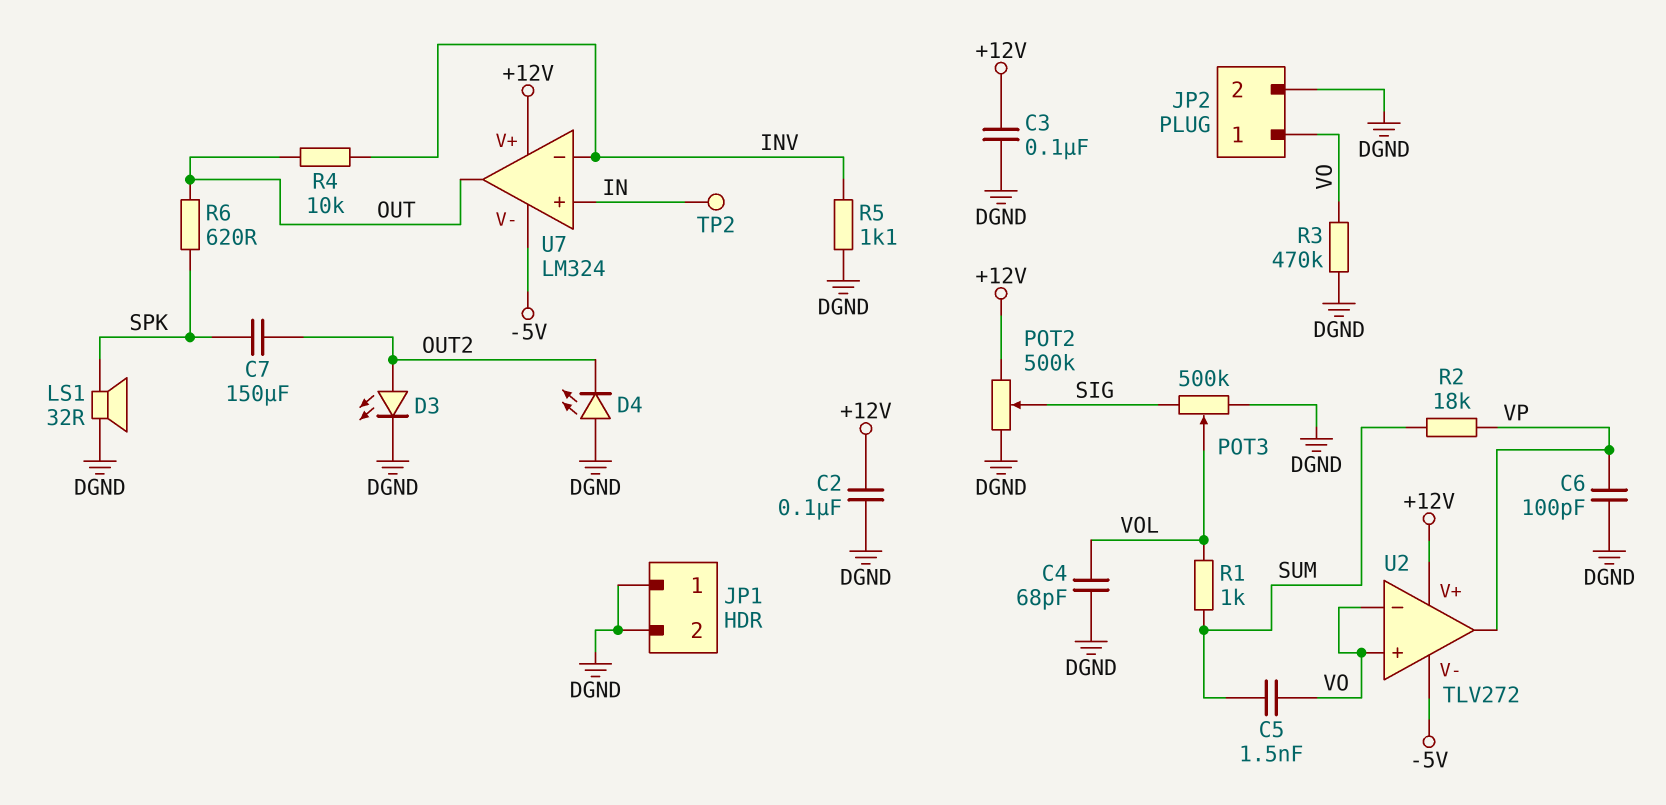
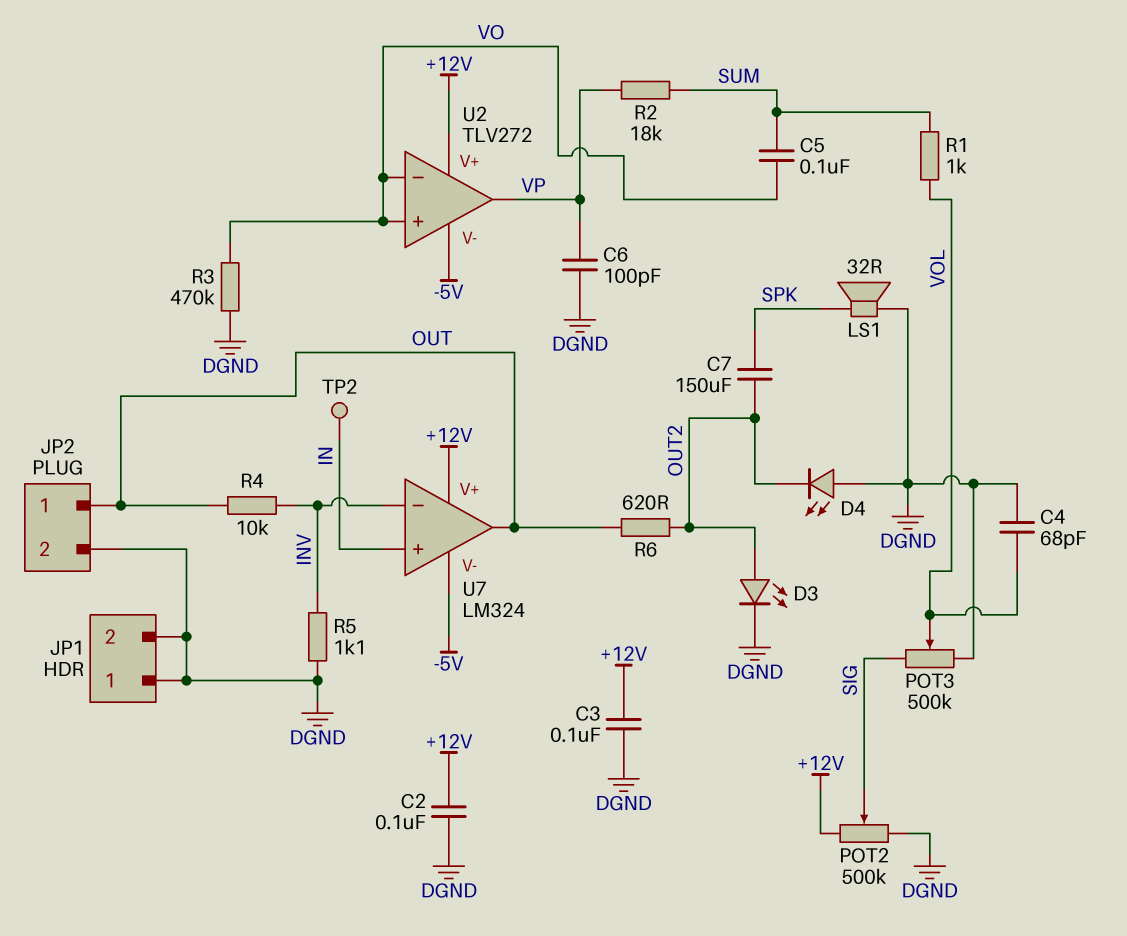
C5: 1.5nF (SUM, VO) -> 100nF (SUM, VO)
JP2 pin 1: VO -> OUT
R6: 620 (OUT, SPK) -> 620 (OUT, OUT2)

